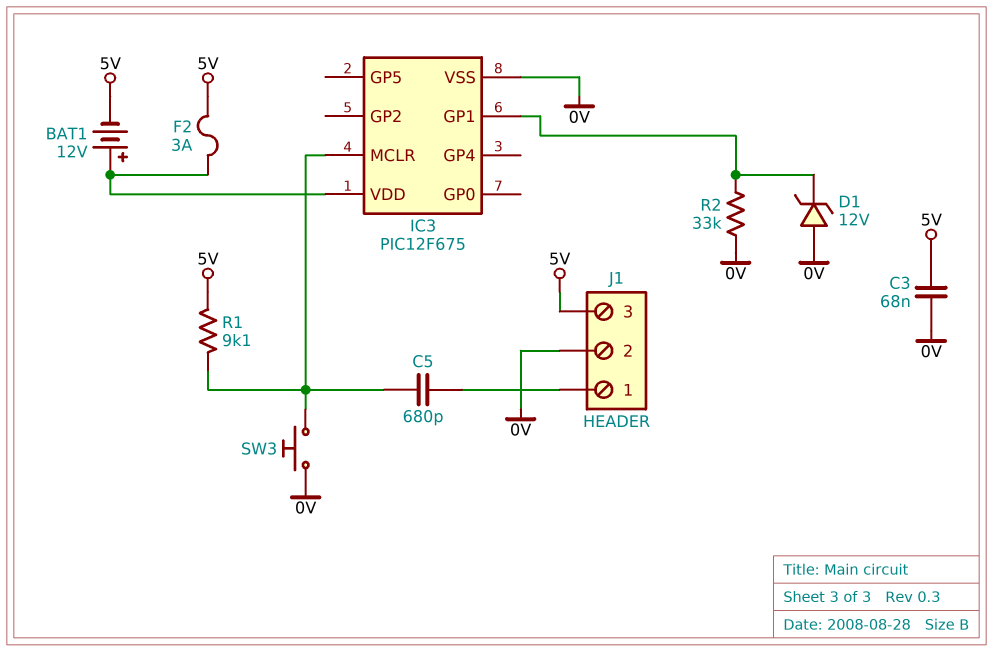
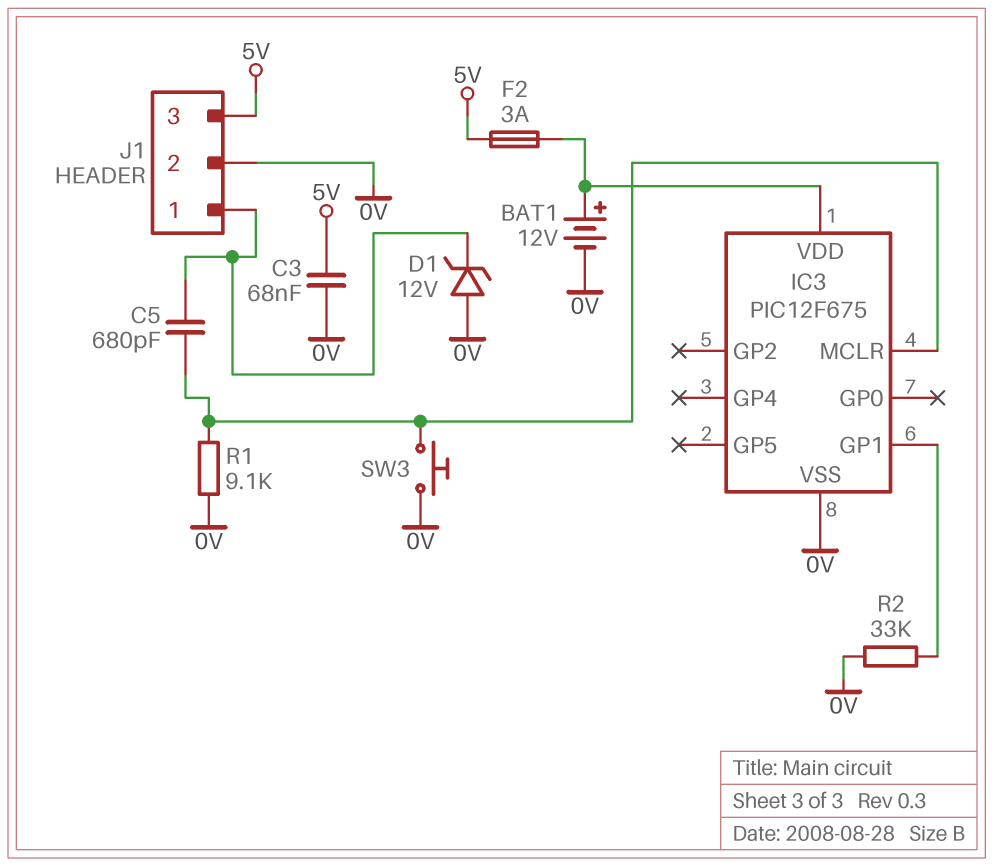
BAT1: 12V (plus IC3/VDD, minus 5V) -> 12V (plus IC3/VDD, minus 0V)
D1: zener 12V (A 0V, K IC3/GP1) -> zener 12V (A 0V, K J1/1)
R1: 9.1k (5V, IC3/MCLR) -> 9.1k (0V, IC3/MCLR)

